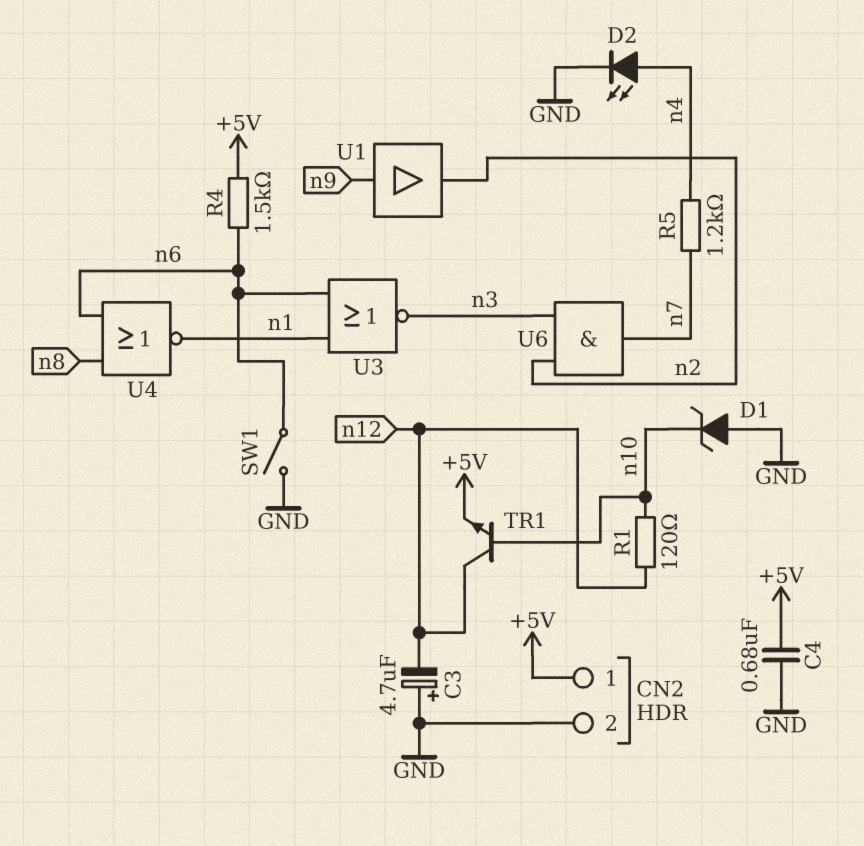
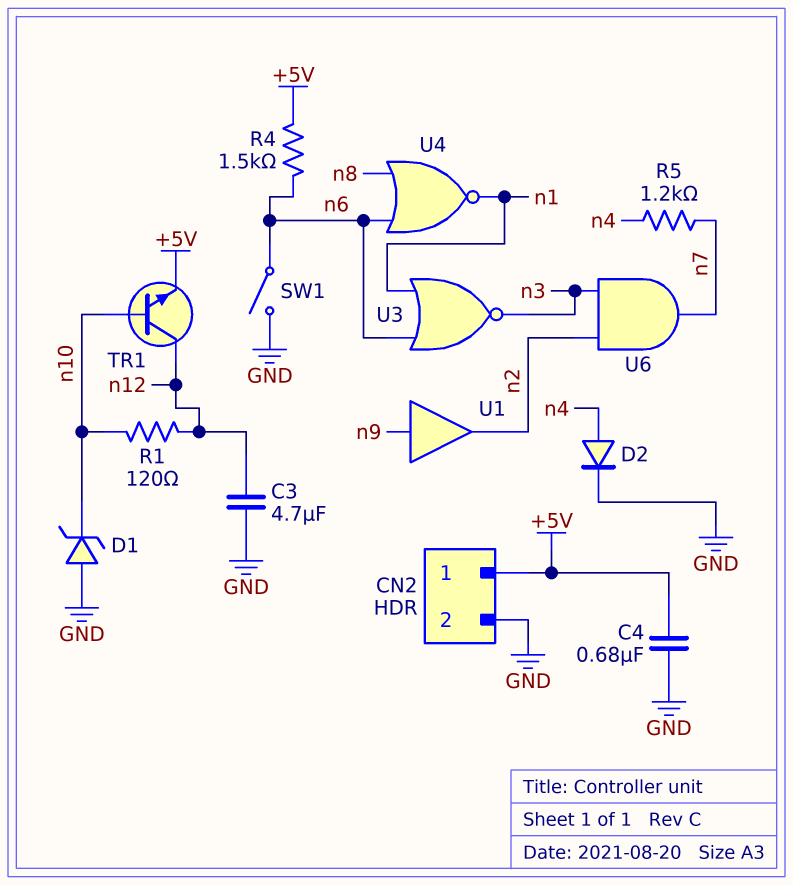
C3: 4.7uF (plus GND, minus n12) -> 4.7uF (GND, n12)
D2: LED (A n4, K GND) -> diode (A n4, K GND)

